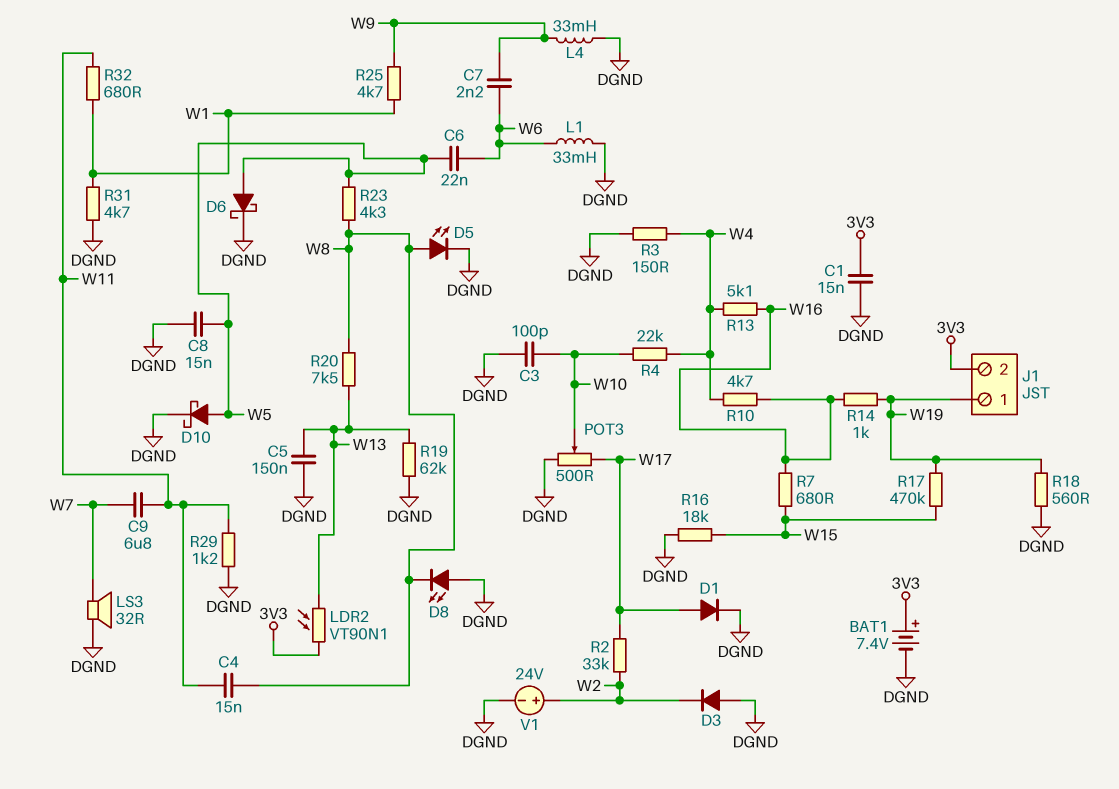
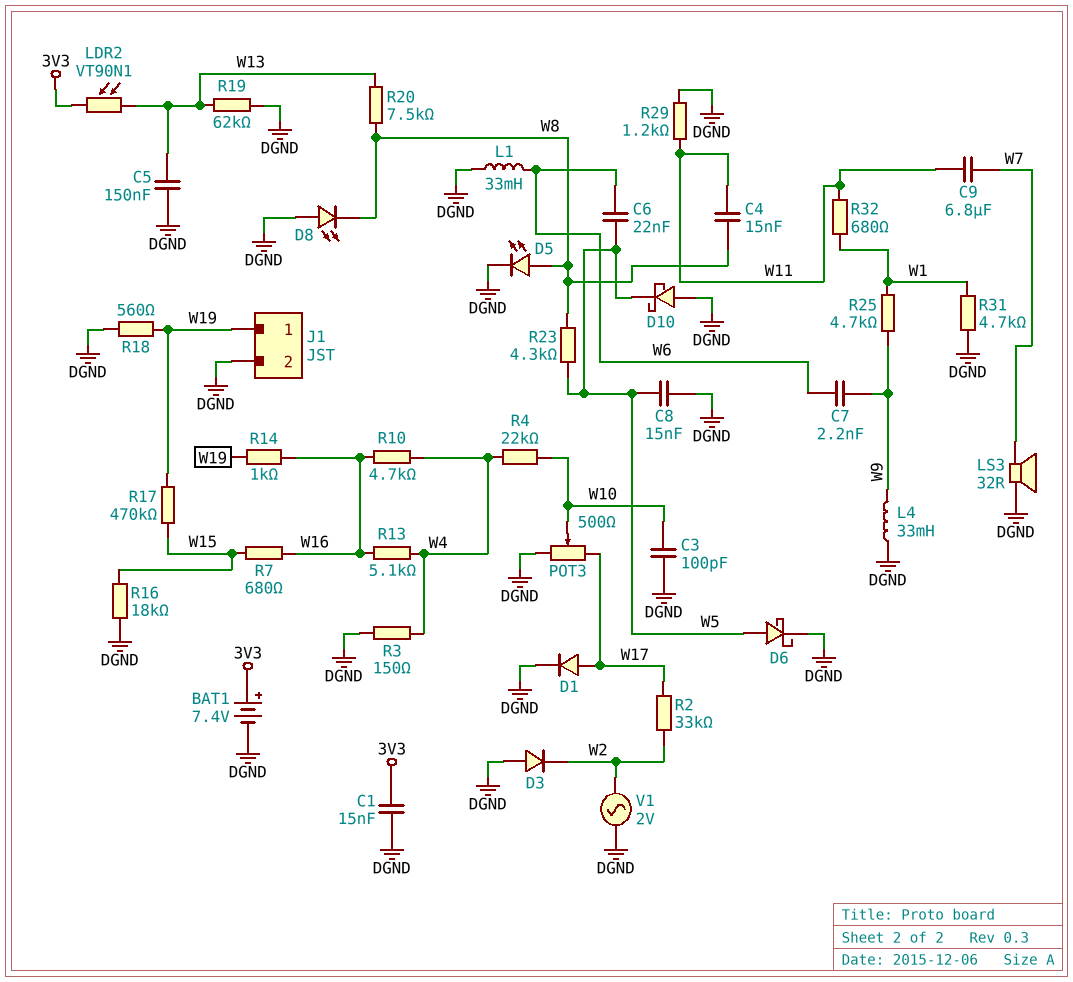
D10: schottky (A W5, K DGND) -> schottky (A DGND, K W5)
J1 pin 2: 3V3 -> DGND
V1: 24V (plus W2, minus DGND) -> AC 2V (DGND, W2)

